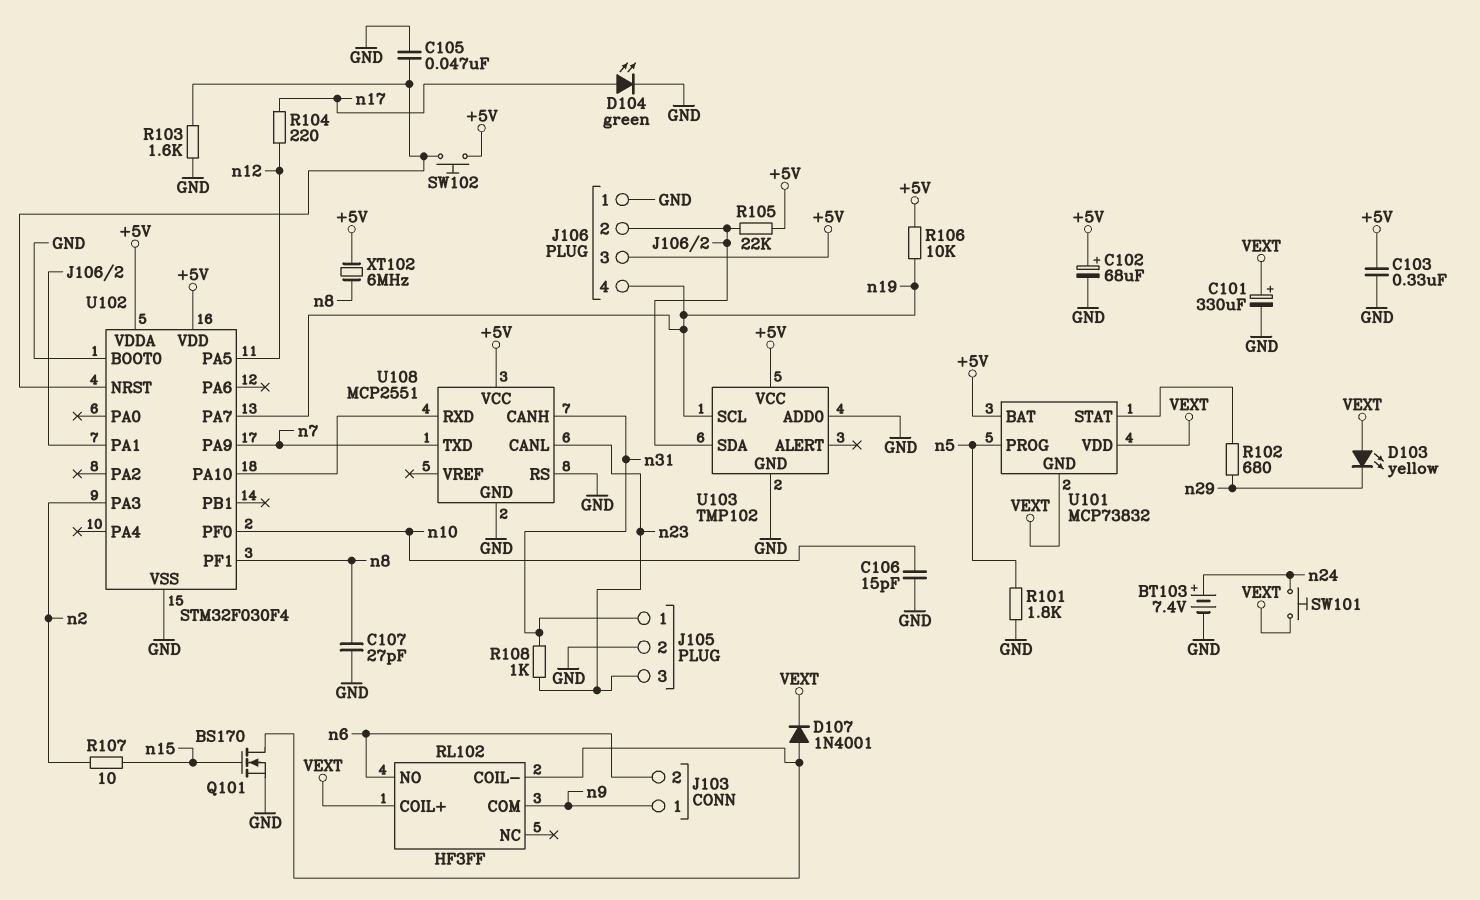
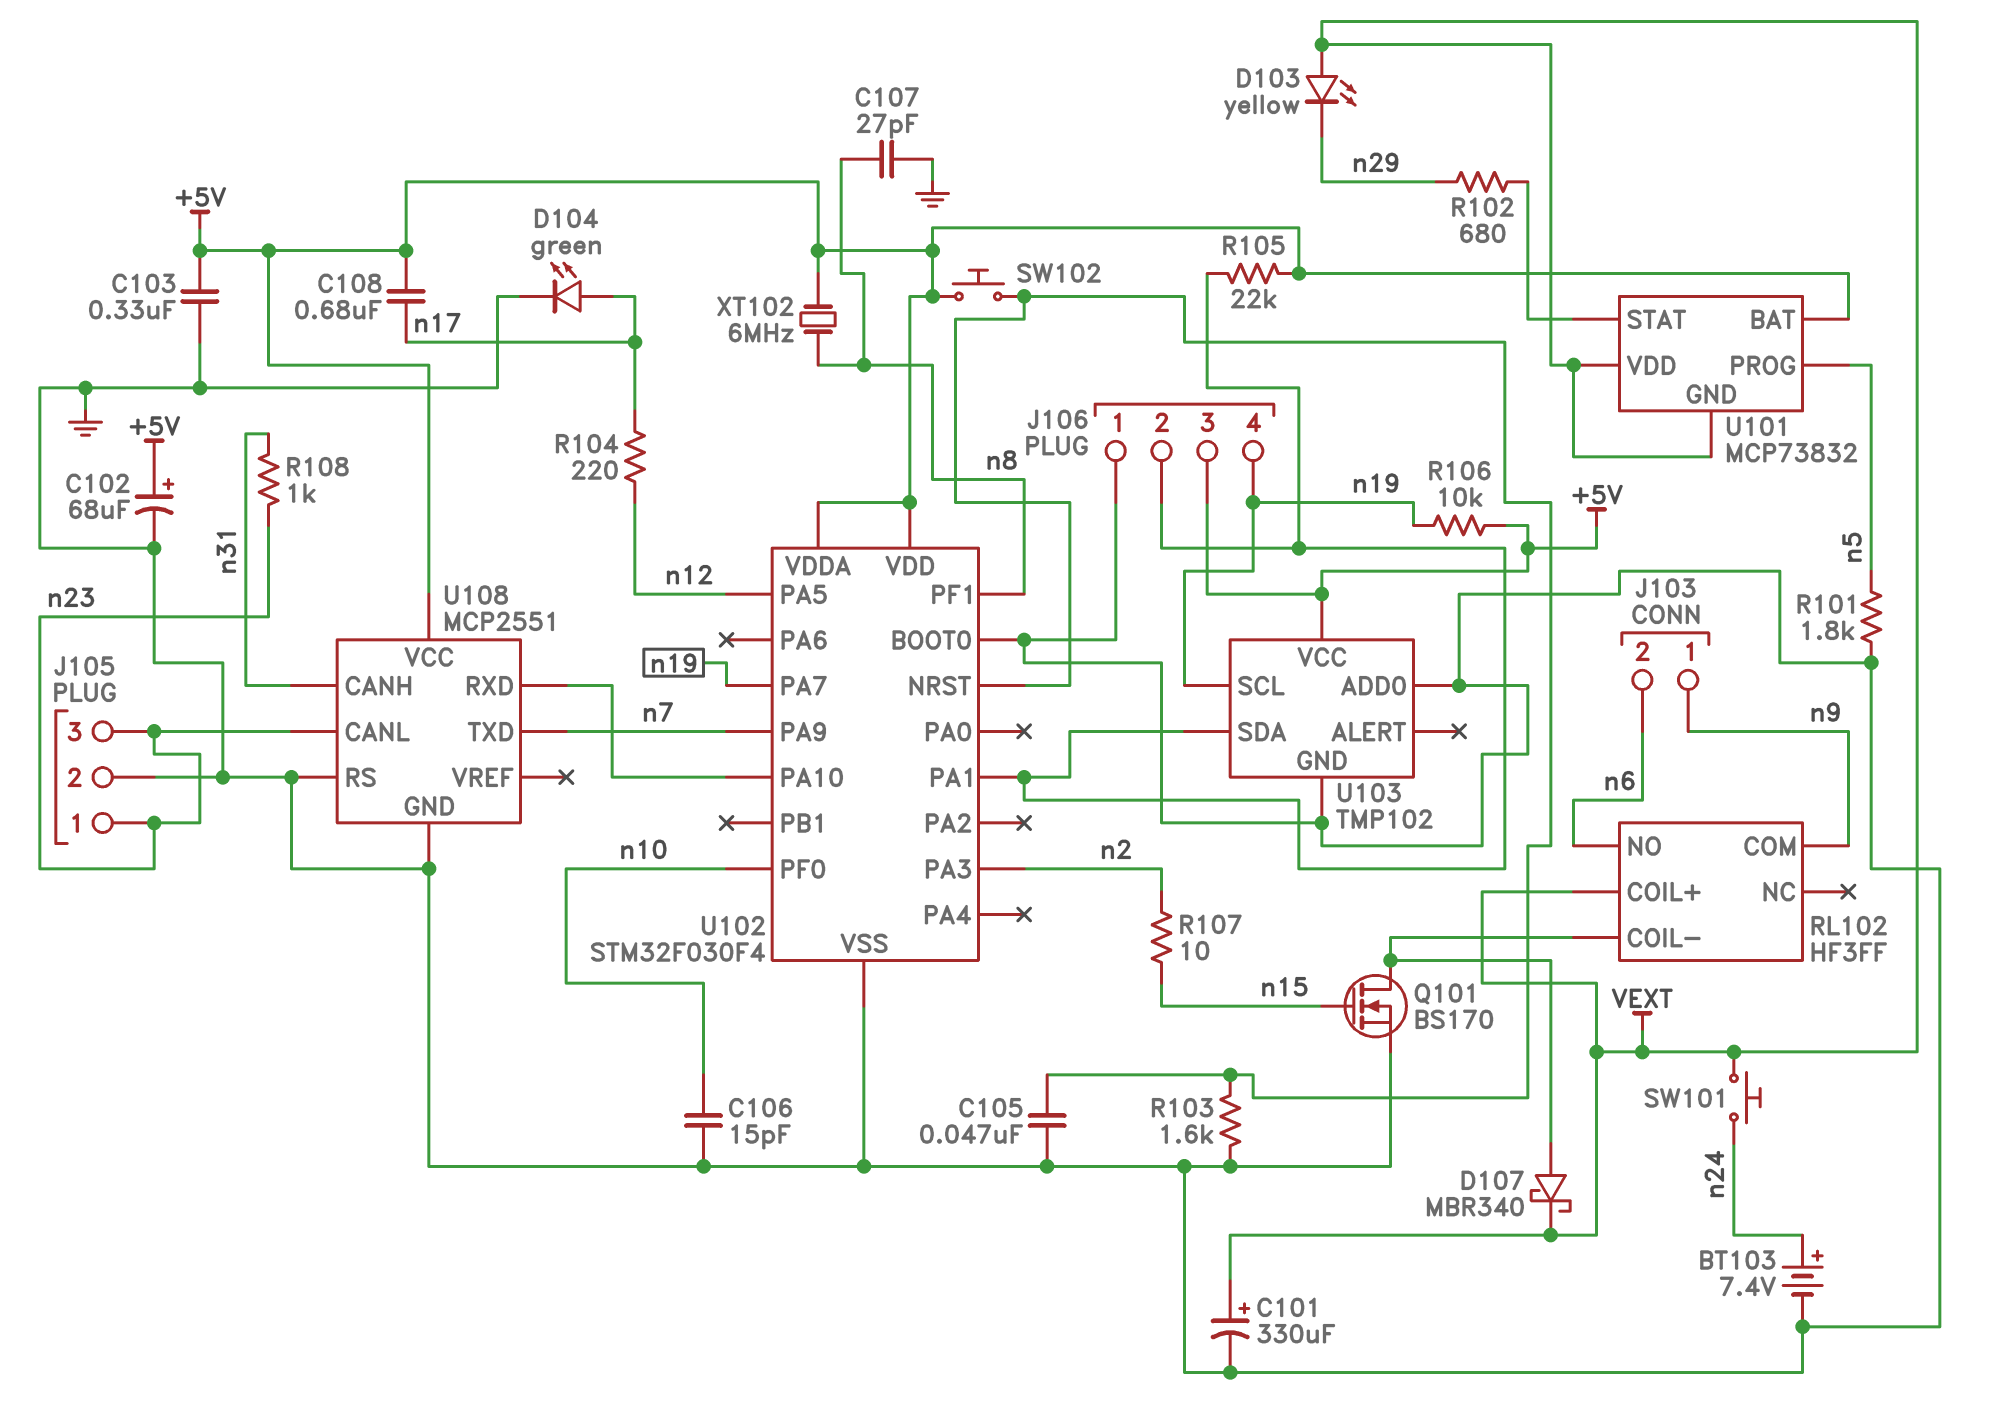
C108: none -> 680nF (+5V, n17)
D107: diode 1N4001 (A RL102/COIL-, K VEXT) -> schottky MBR340 (A RL102/COIL-, K VEXT)
J105 pin 1: n31 -> n23

